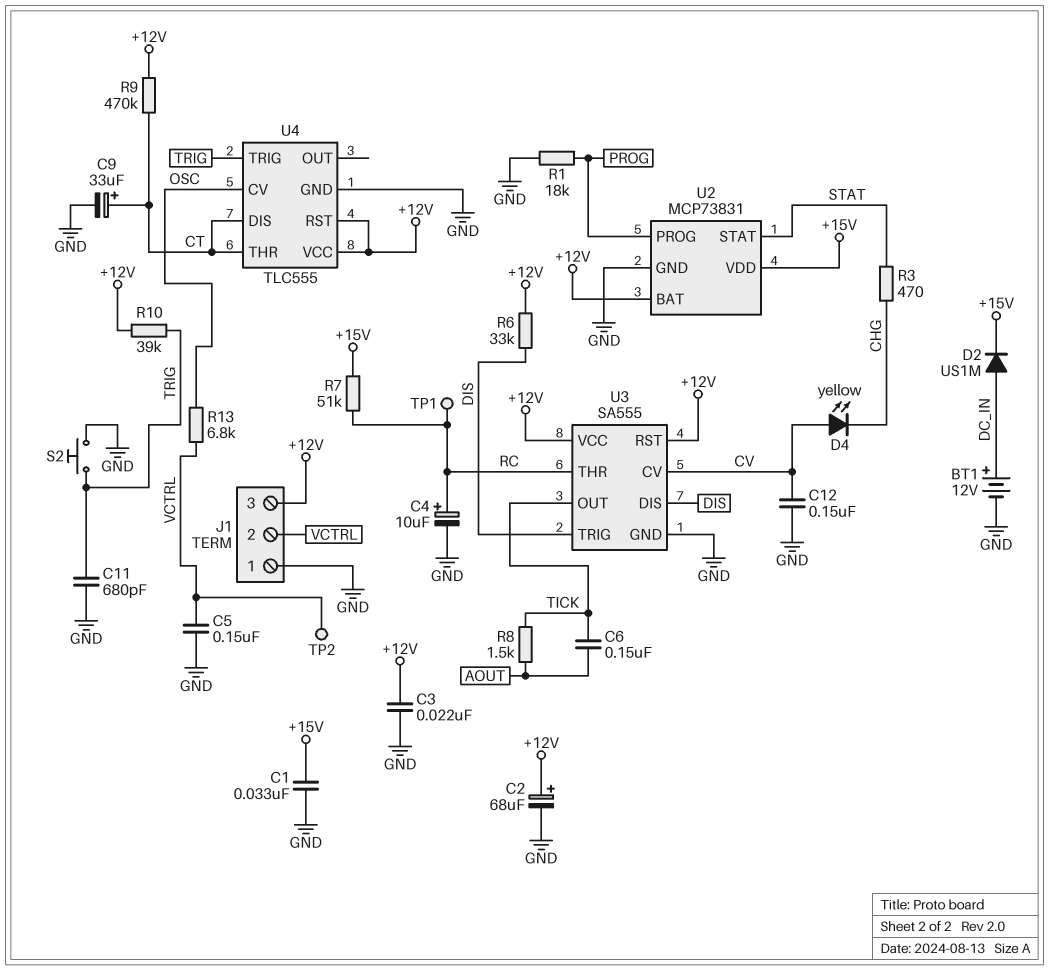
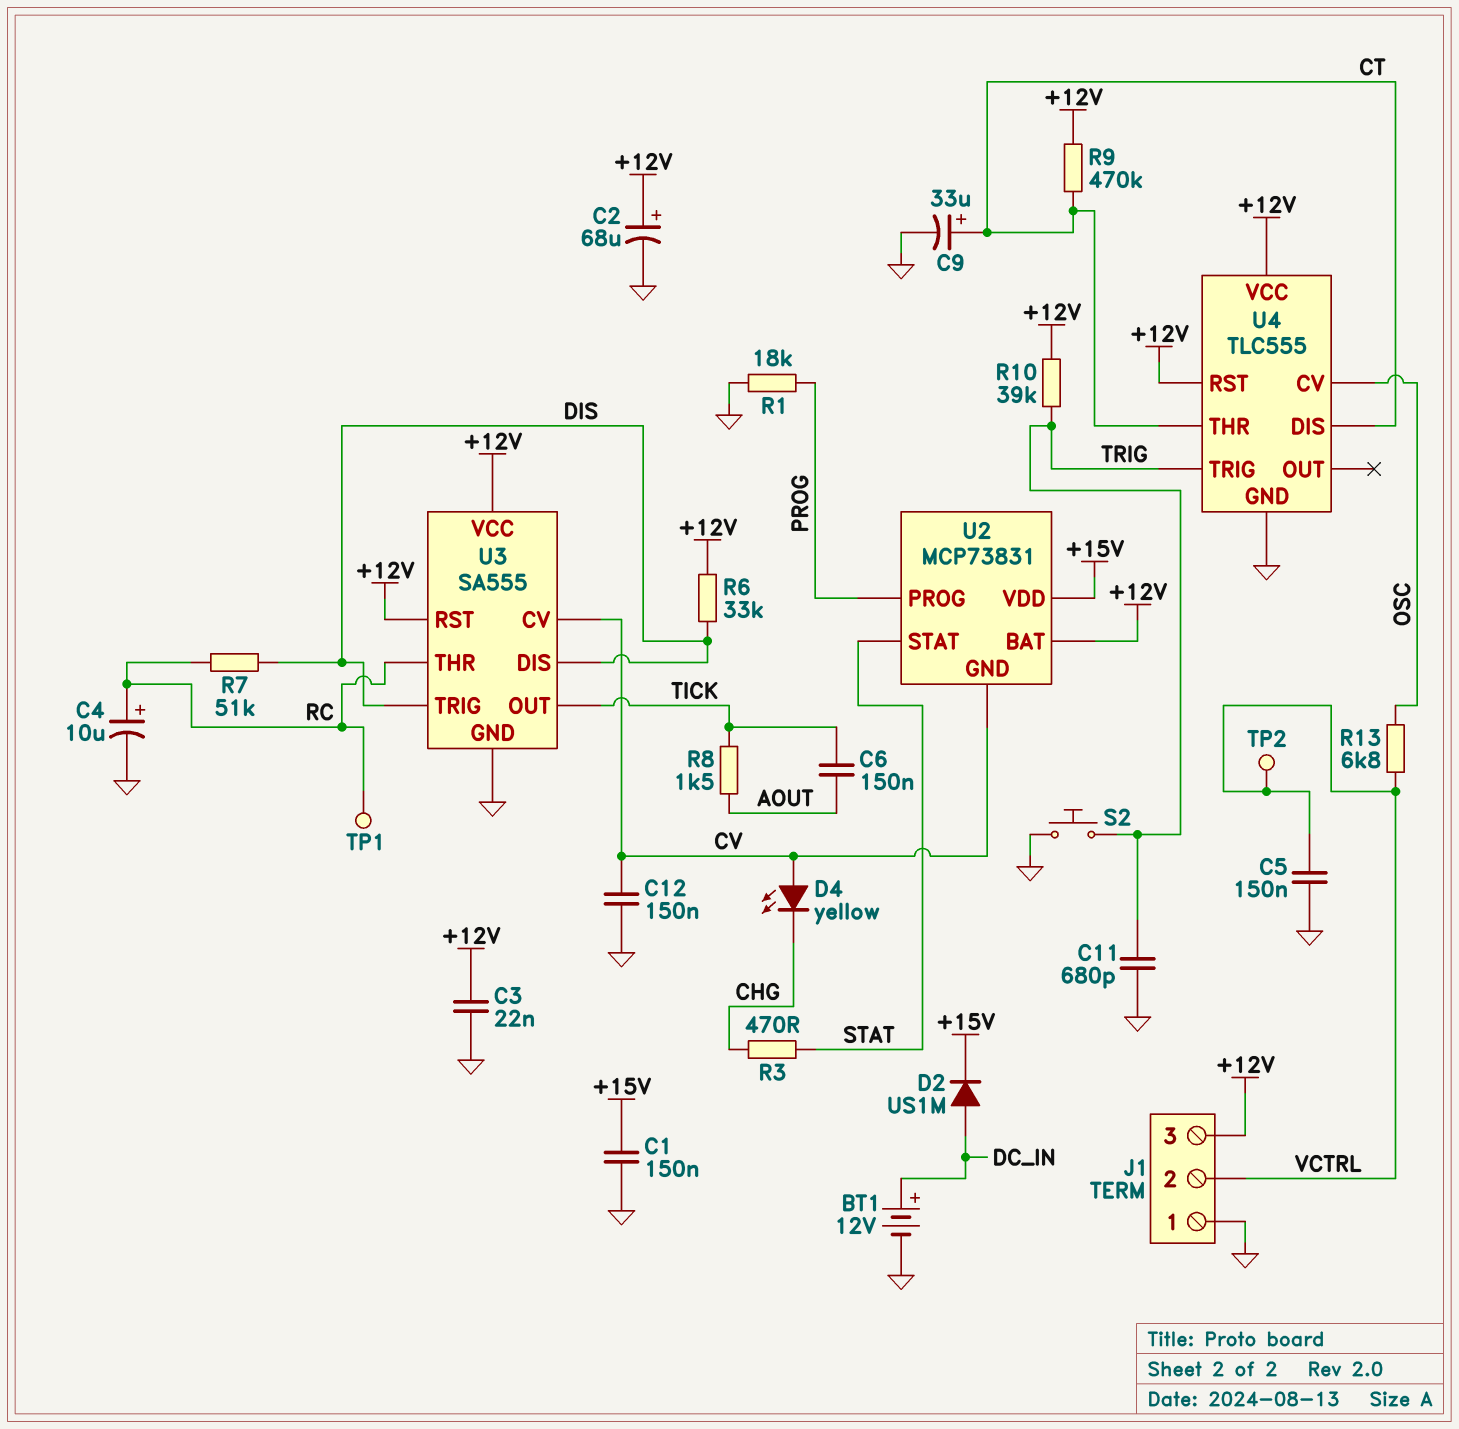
C1: 33nF (+15V, GND) -> 150nF (+15V, GND)
R7: 51k (+15V, RC) -> 51k (DIS, RC)
U2 pin GND: GND -> CV

